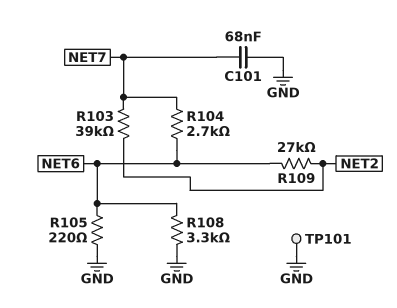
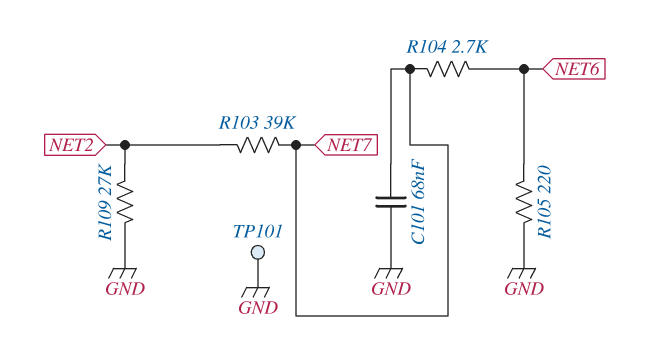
R108: 3.3k (GND, NET6) -> none
R109: 27k (NET2, NET6) -> 27k (GND, NET2)

